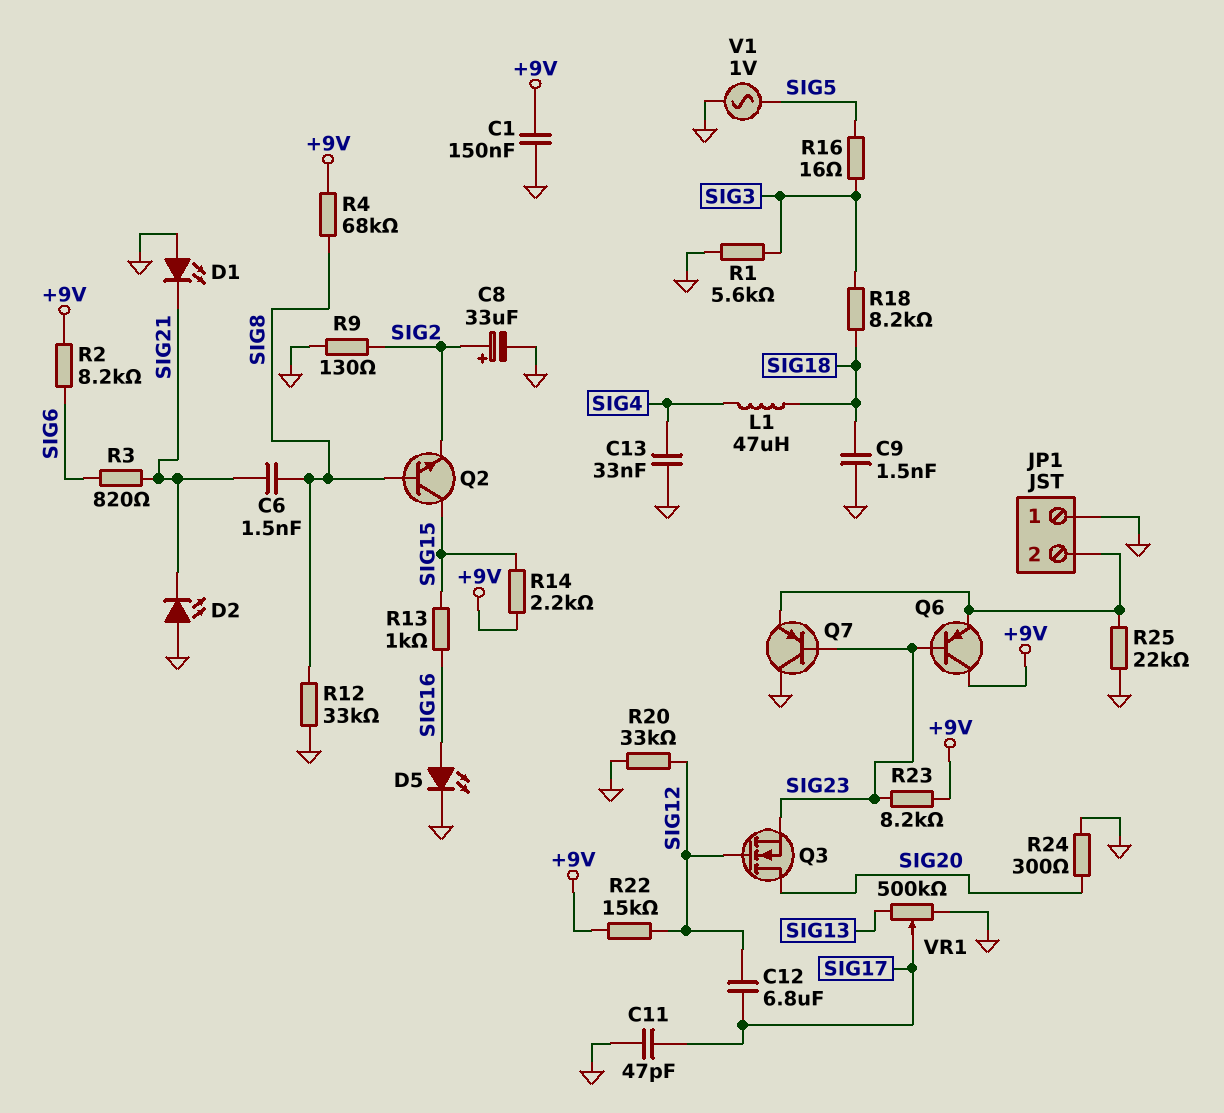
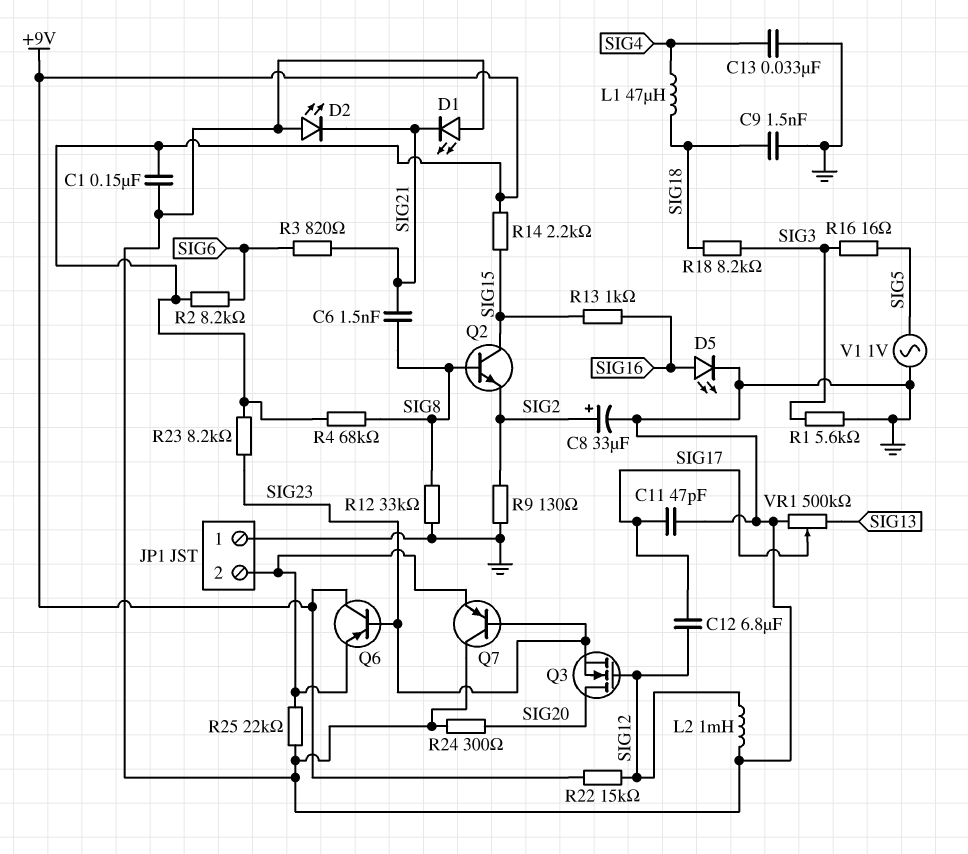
L2: none -> 1mH (GND, SIG12)
R20: 33k (GND, SIG12) -> none

